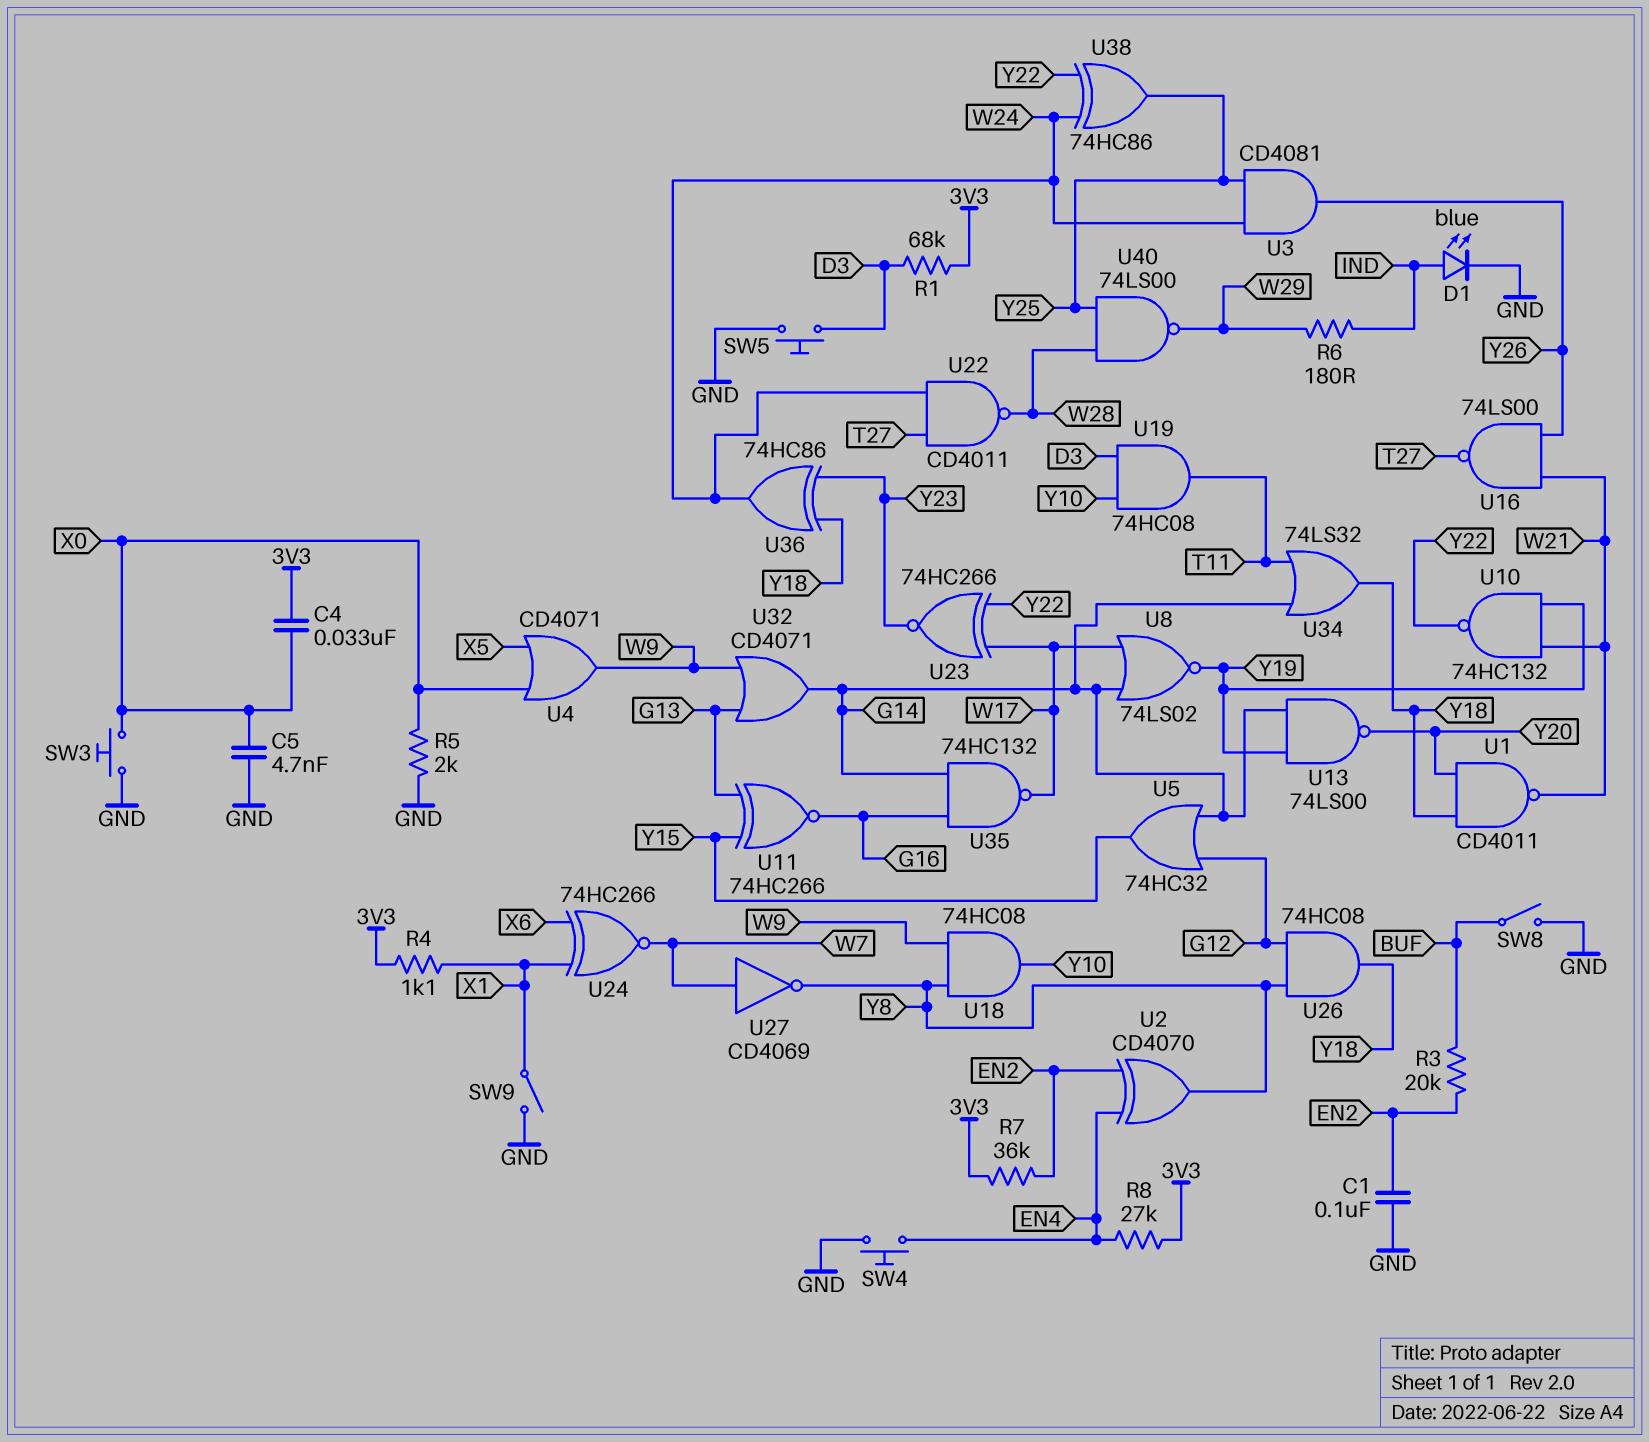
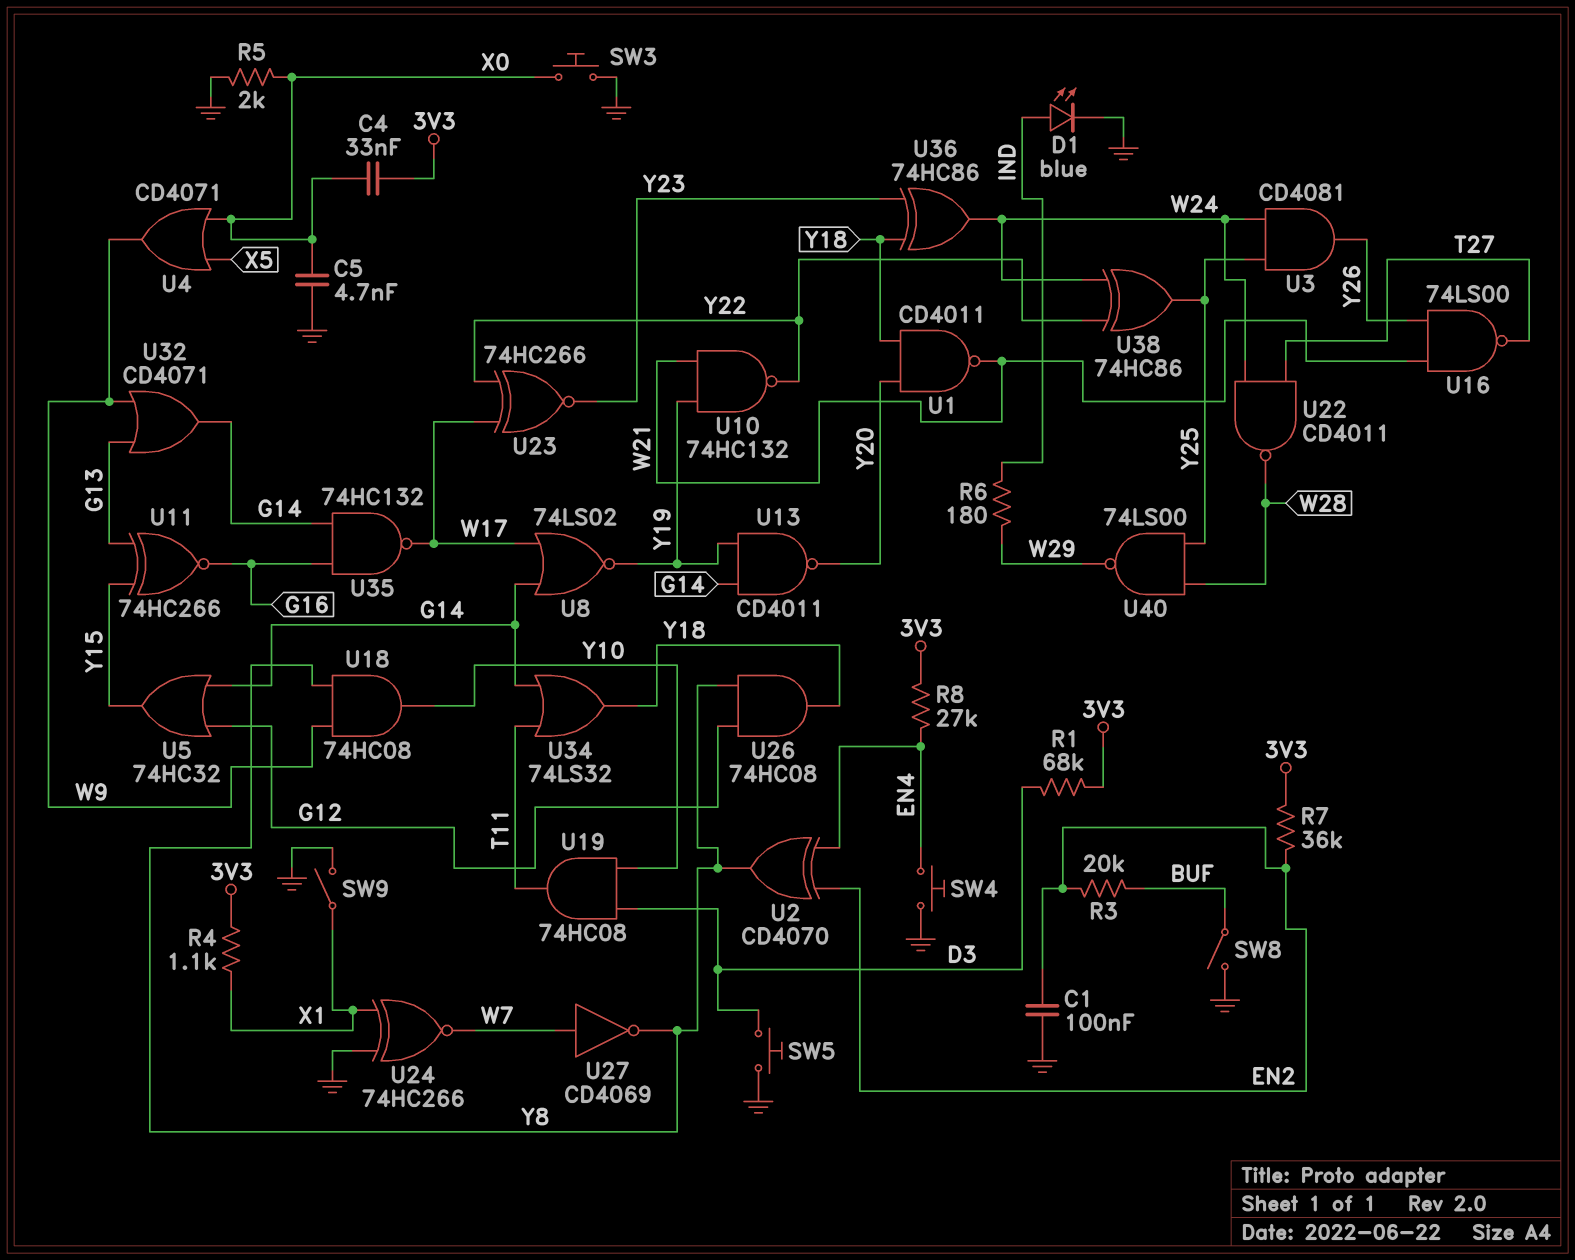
U13: NAND 74LS00 (in G14, in Y19, out Y20) -> NAND CD4011 (in G14, in Y19, out Y20)
U24: XNOR 74HC266 (in X1, in X6, out W7) -> XNOR 74HC266 (in GND, in X1, out W7)

